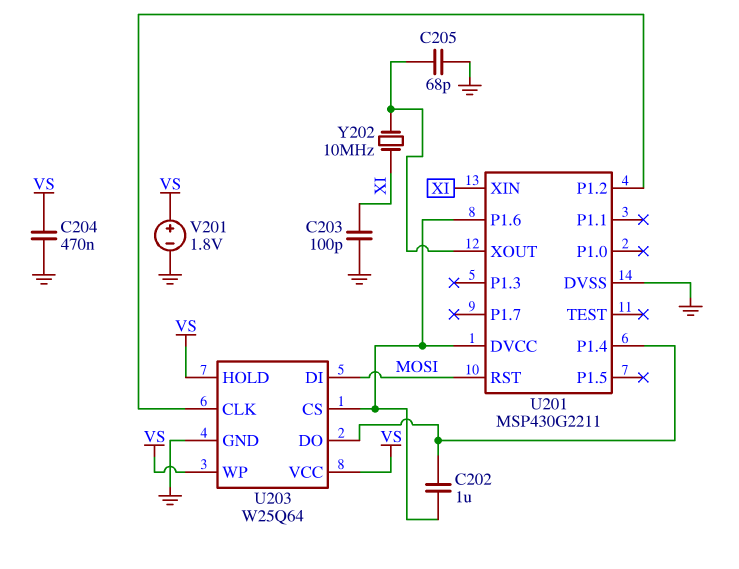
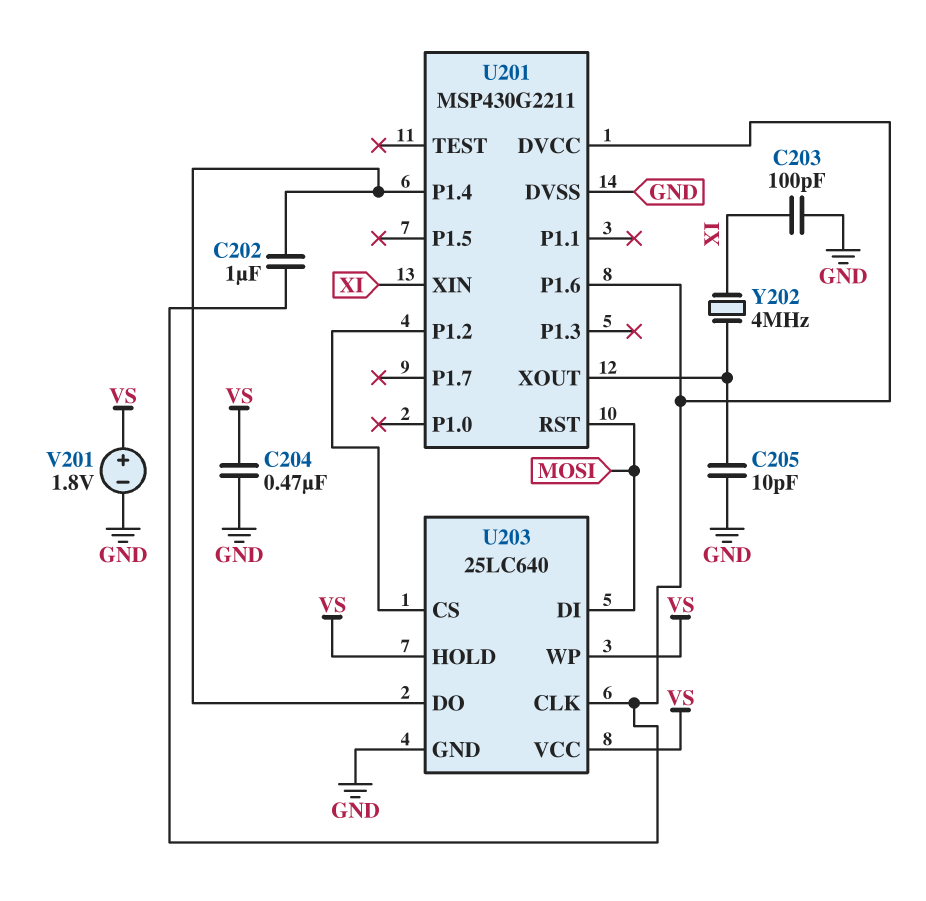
C205: 68pF (GND, U201/XOUT) -> 10pF (GND, U201/XOUT)
U203: W25Q64 -> 25LC640
U203 pin CLK: U201/P1.2 -> U201/DVCC
U203 pin CS: U201/DVCC -> U201/P1.2
Y202: 10MHz (U201/XOUT, XI) -> 4MHz (U201/XOUT, XI)

